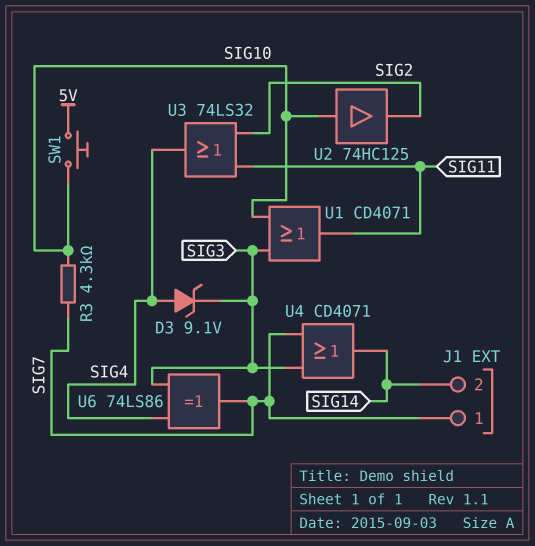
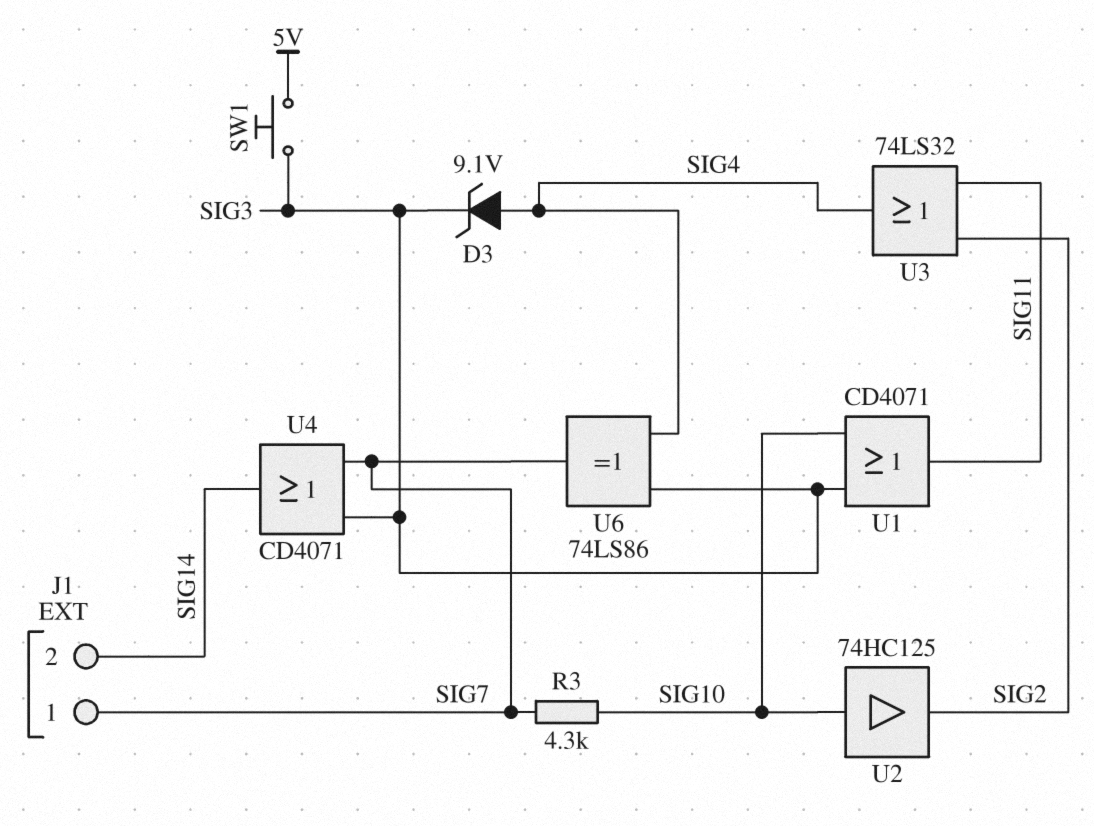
SW1: button (5V, SIG10) -> button (5V, SIG3)

